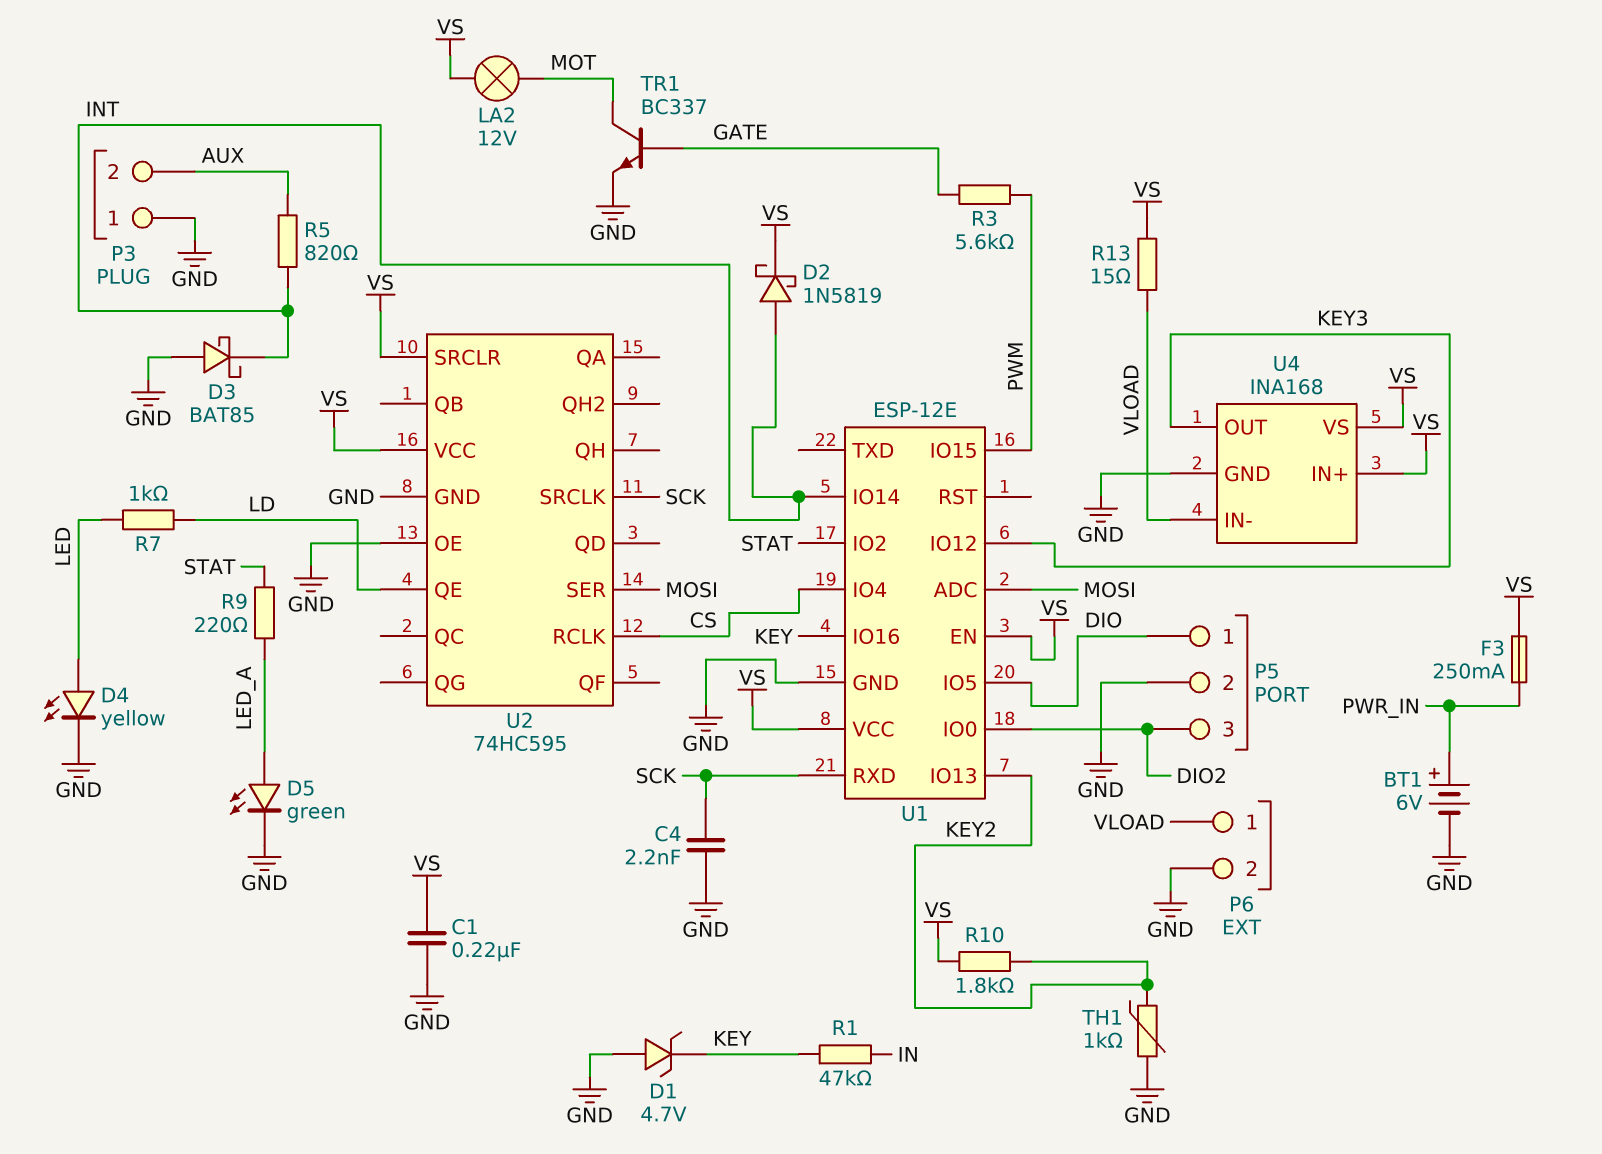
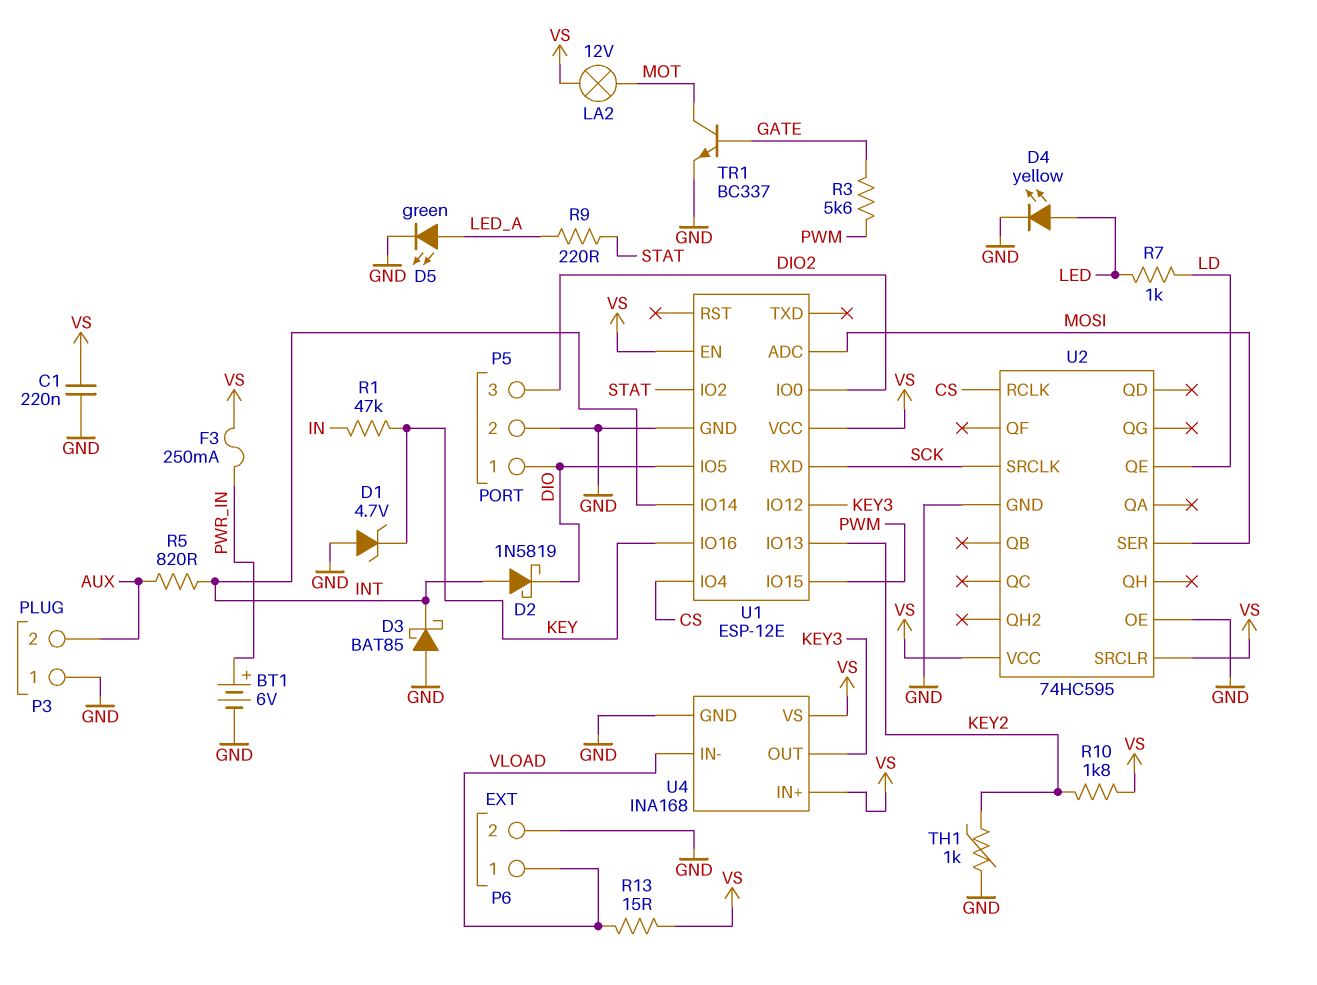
C4: 2.2nF (GND, SCK) -> none
D2: schottky 1N5819 (A INT, K VS) -> schottky 1N5819 (A INT, K DIO)

